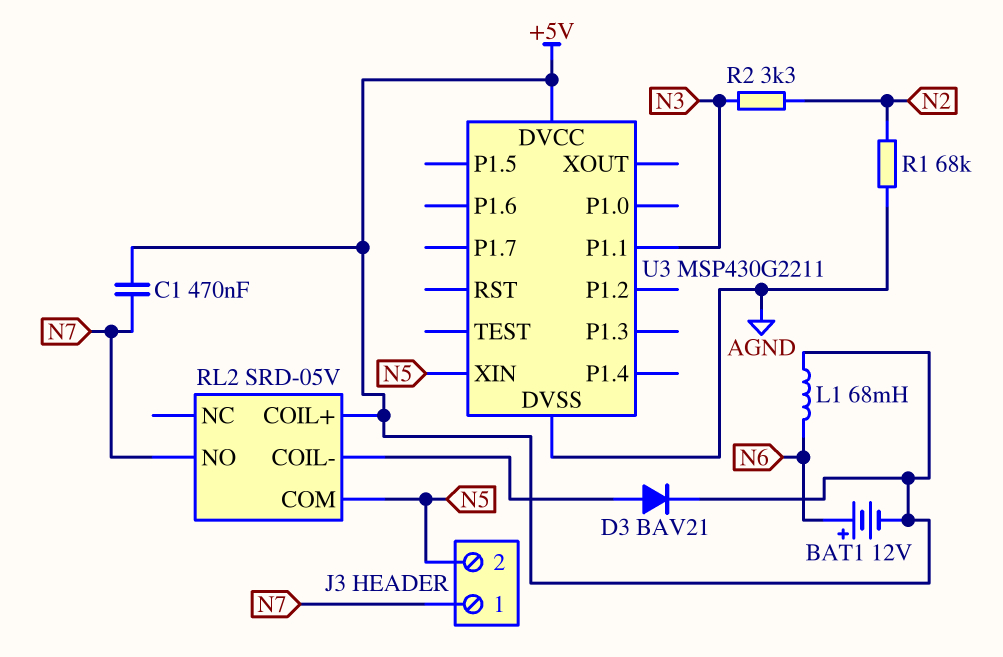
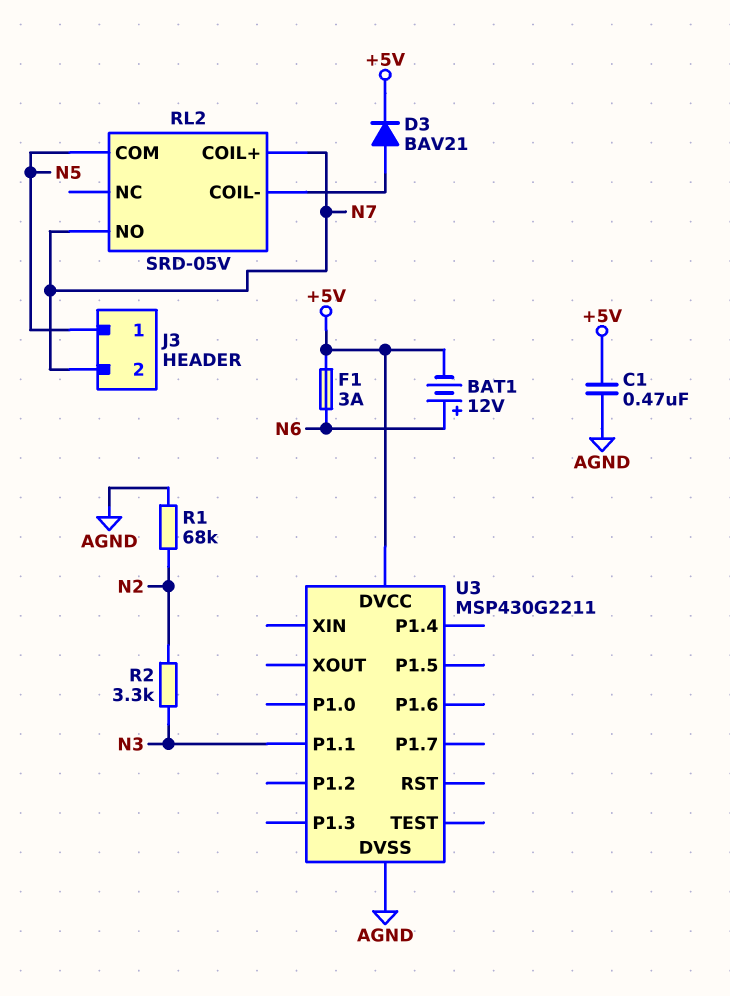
C1: 470nF (+5V, N7) -> 470nF (+5V, AGND)
F1: none -> 3A (+5V, N6)
J3 pin 1: N7 -> N5
J3 pin 2: N5 -> N7
L1: 68mH (+5V, N6) -> none
RL2 pin COIL+: +5V -> N7
U3 pin XIN: N5 -> none

